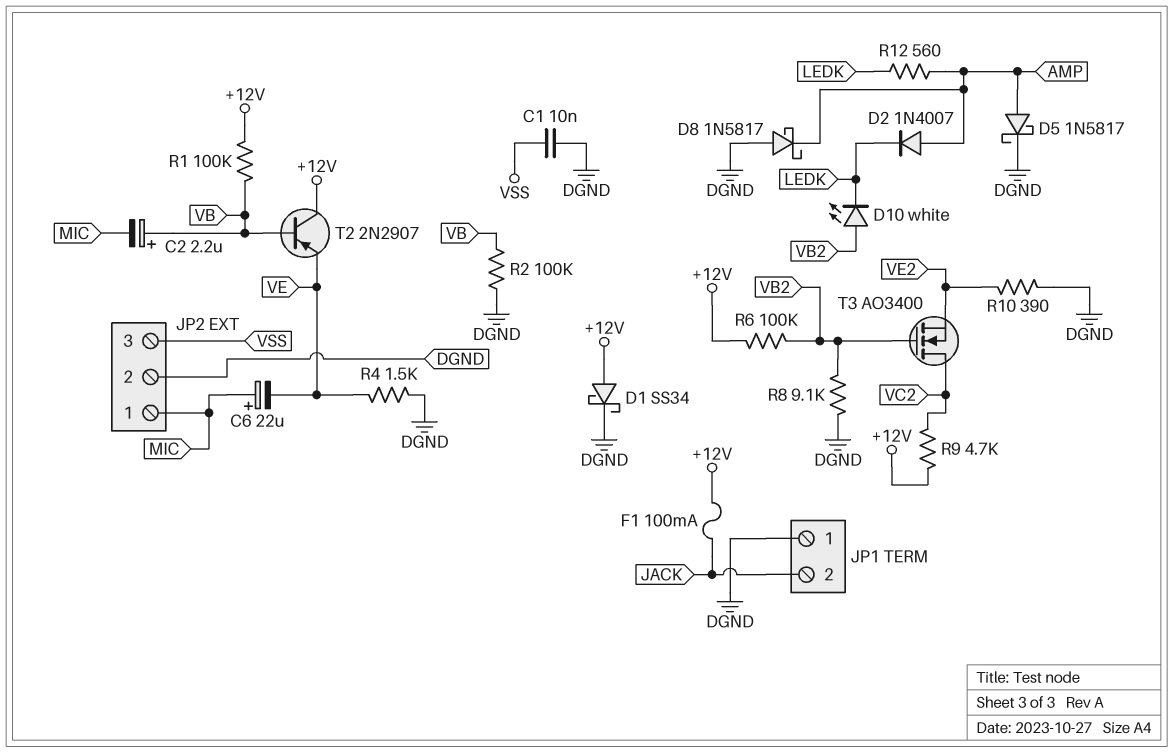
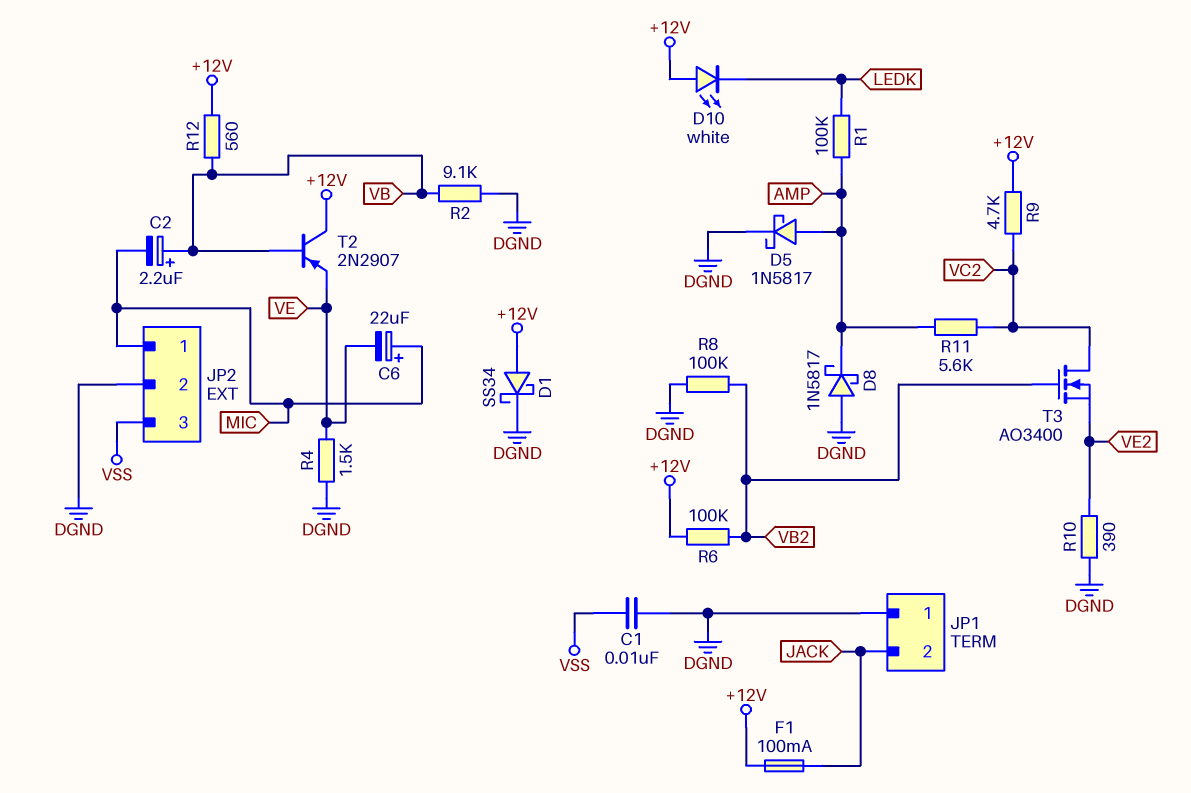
D2: diode 1N4007 (A AMP, K LEDK) -> none
D10: LED white (A VB2, K LEDK) -> LED white (A +12V, K LEDK)
R1: 100k (+12V, VB) -> 100k (AMP, LEDK)
R2: 100k (DGND, VB) -> 9.1k (DGND, VB)
R8: 9.1k (DGND, VB2) -> 100k (DGND, VB2)
R11: none -> 5.6k (AMP, VC2)
R12: 560 (AMP, LEDK) -> 560 (+12V, VB)

